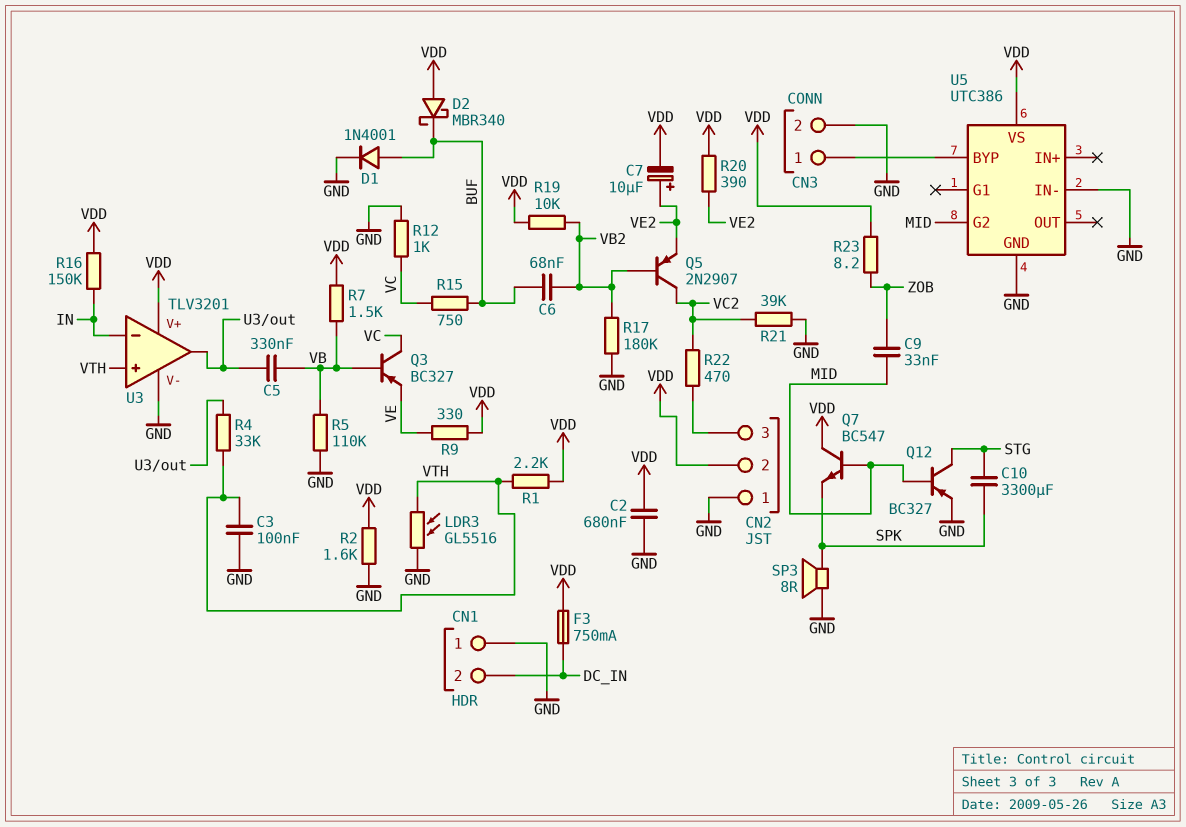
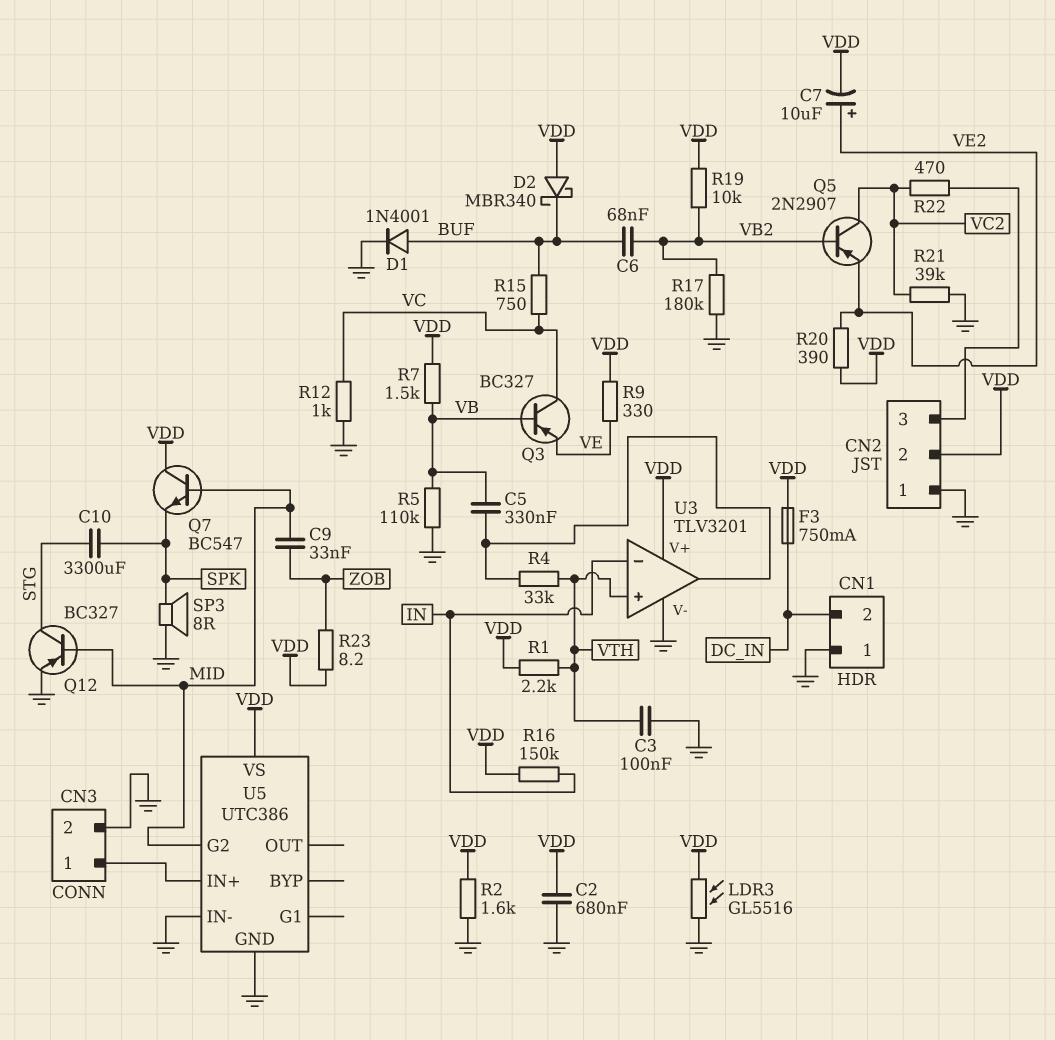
LDR3: GL5516 (GND, VTH) -> GL5516 (GND, VDD)
U5 pin BYP: CN3/1 -> none
U5 pin IN+: none -> CN3/1

